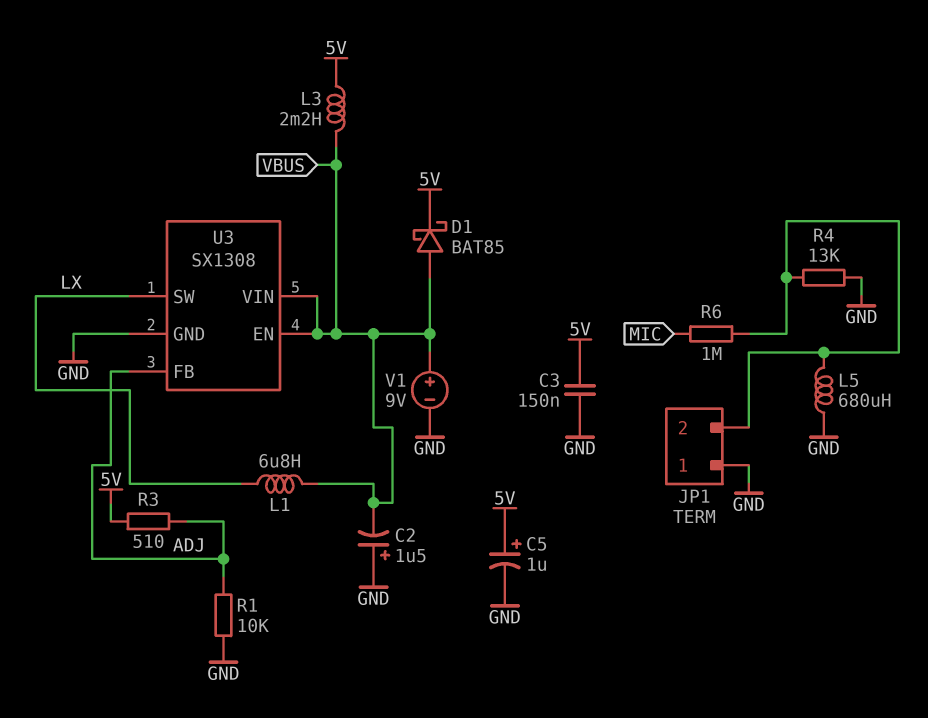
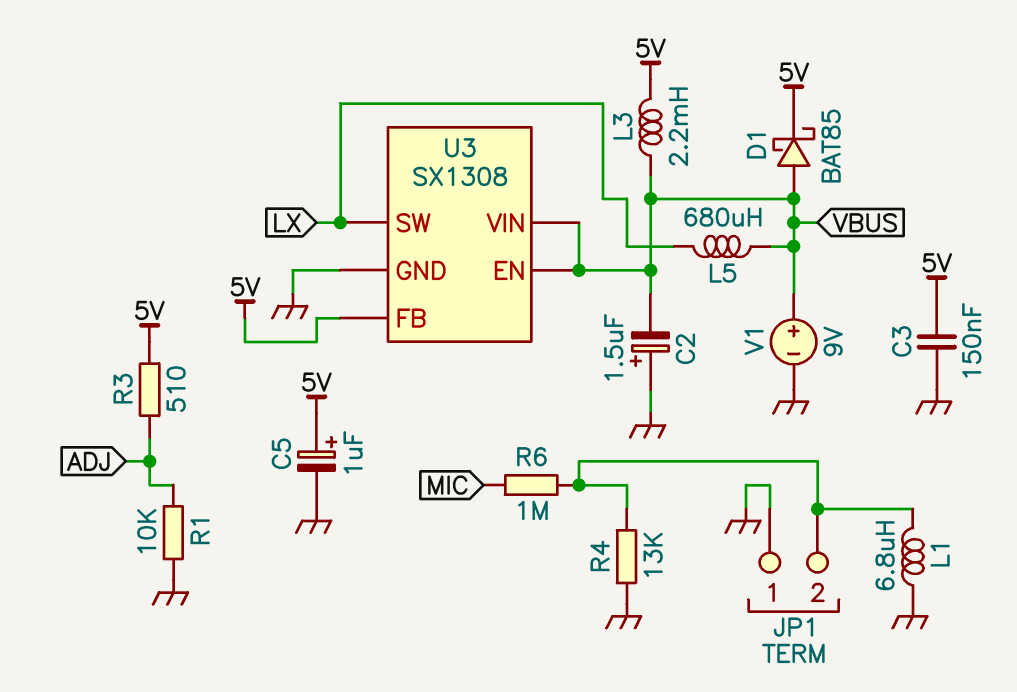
L1: 6.8uH (LX, VBUS) -> 6.8uH (GND, JP1/2)
L5: 680uH (GND, JP1/2) -> 680uH (LX, VBUS)
U3 pin FB: ADJ -> 5V

